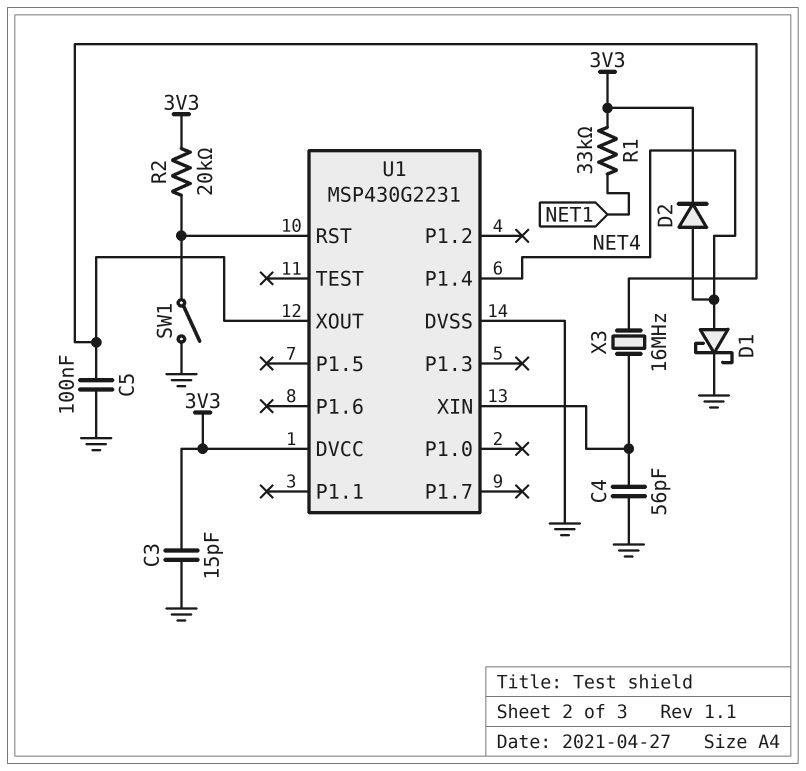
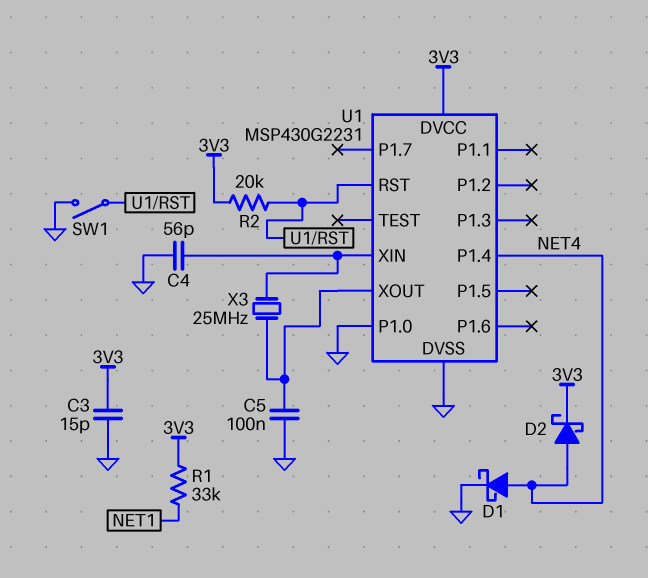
D2: diode (A NET4, K 3V3) -> schottky (A NET4, K 3V3)
U1 pin P1.0: none -> GND
X3: 16MHz (U1/XIN, U1/XOUT) -> 25MHz (U1/XIN, U1/XOUT)

